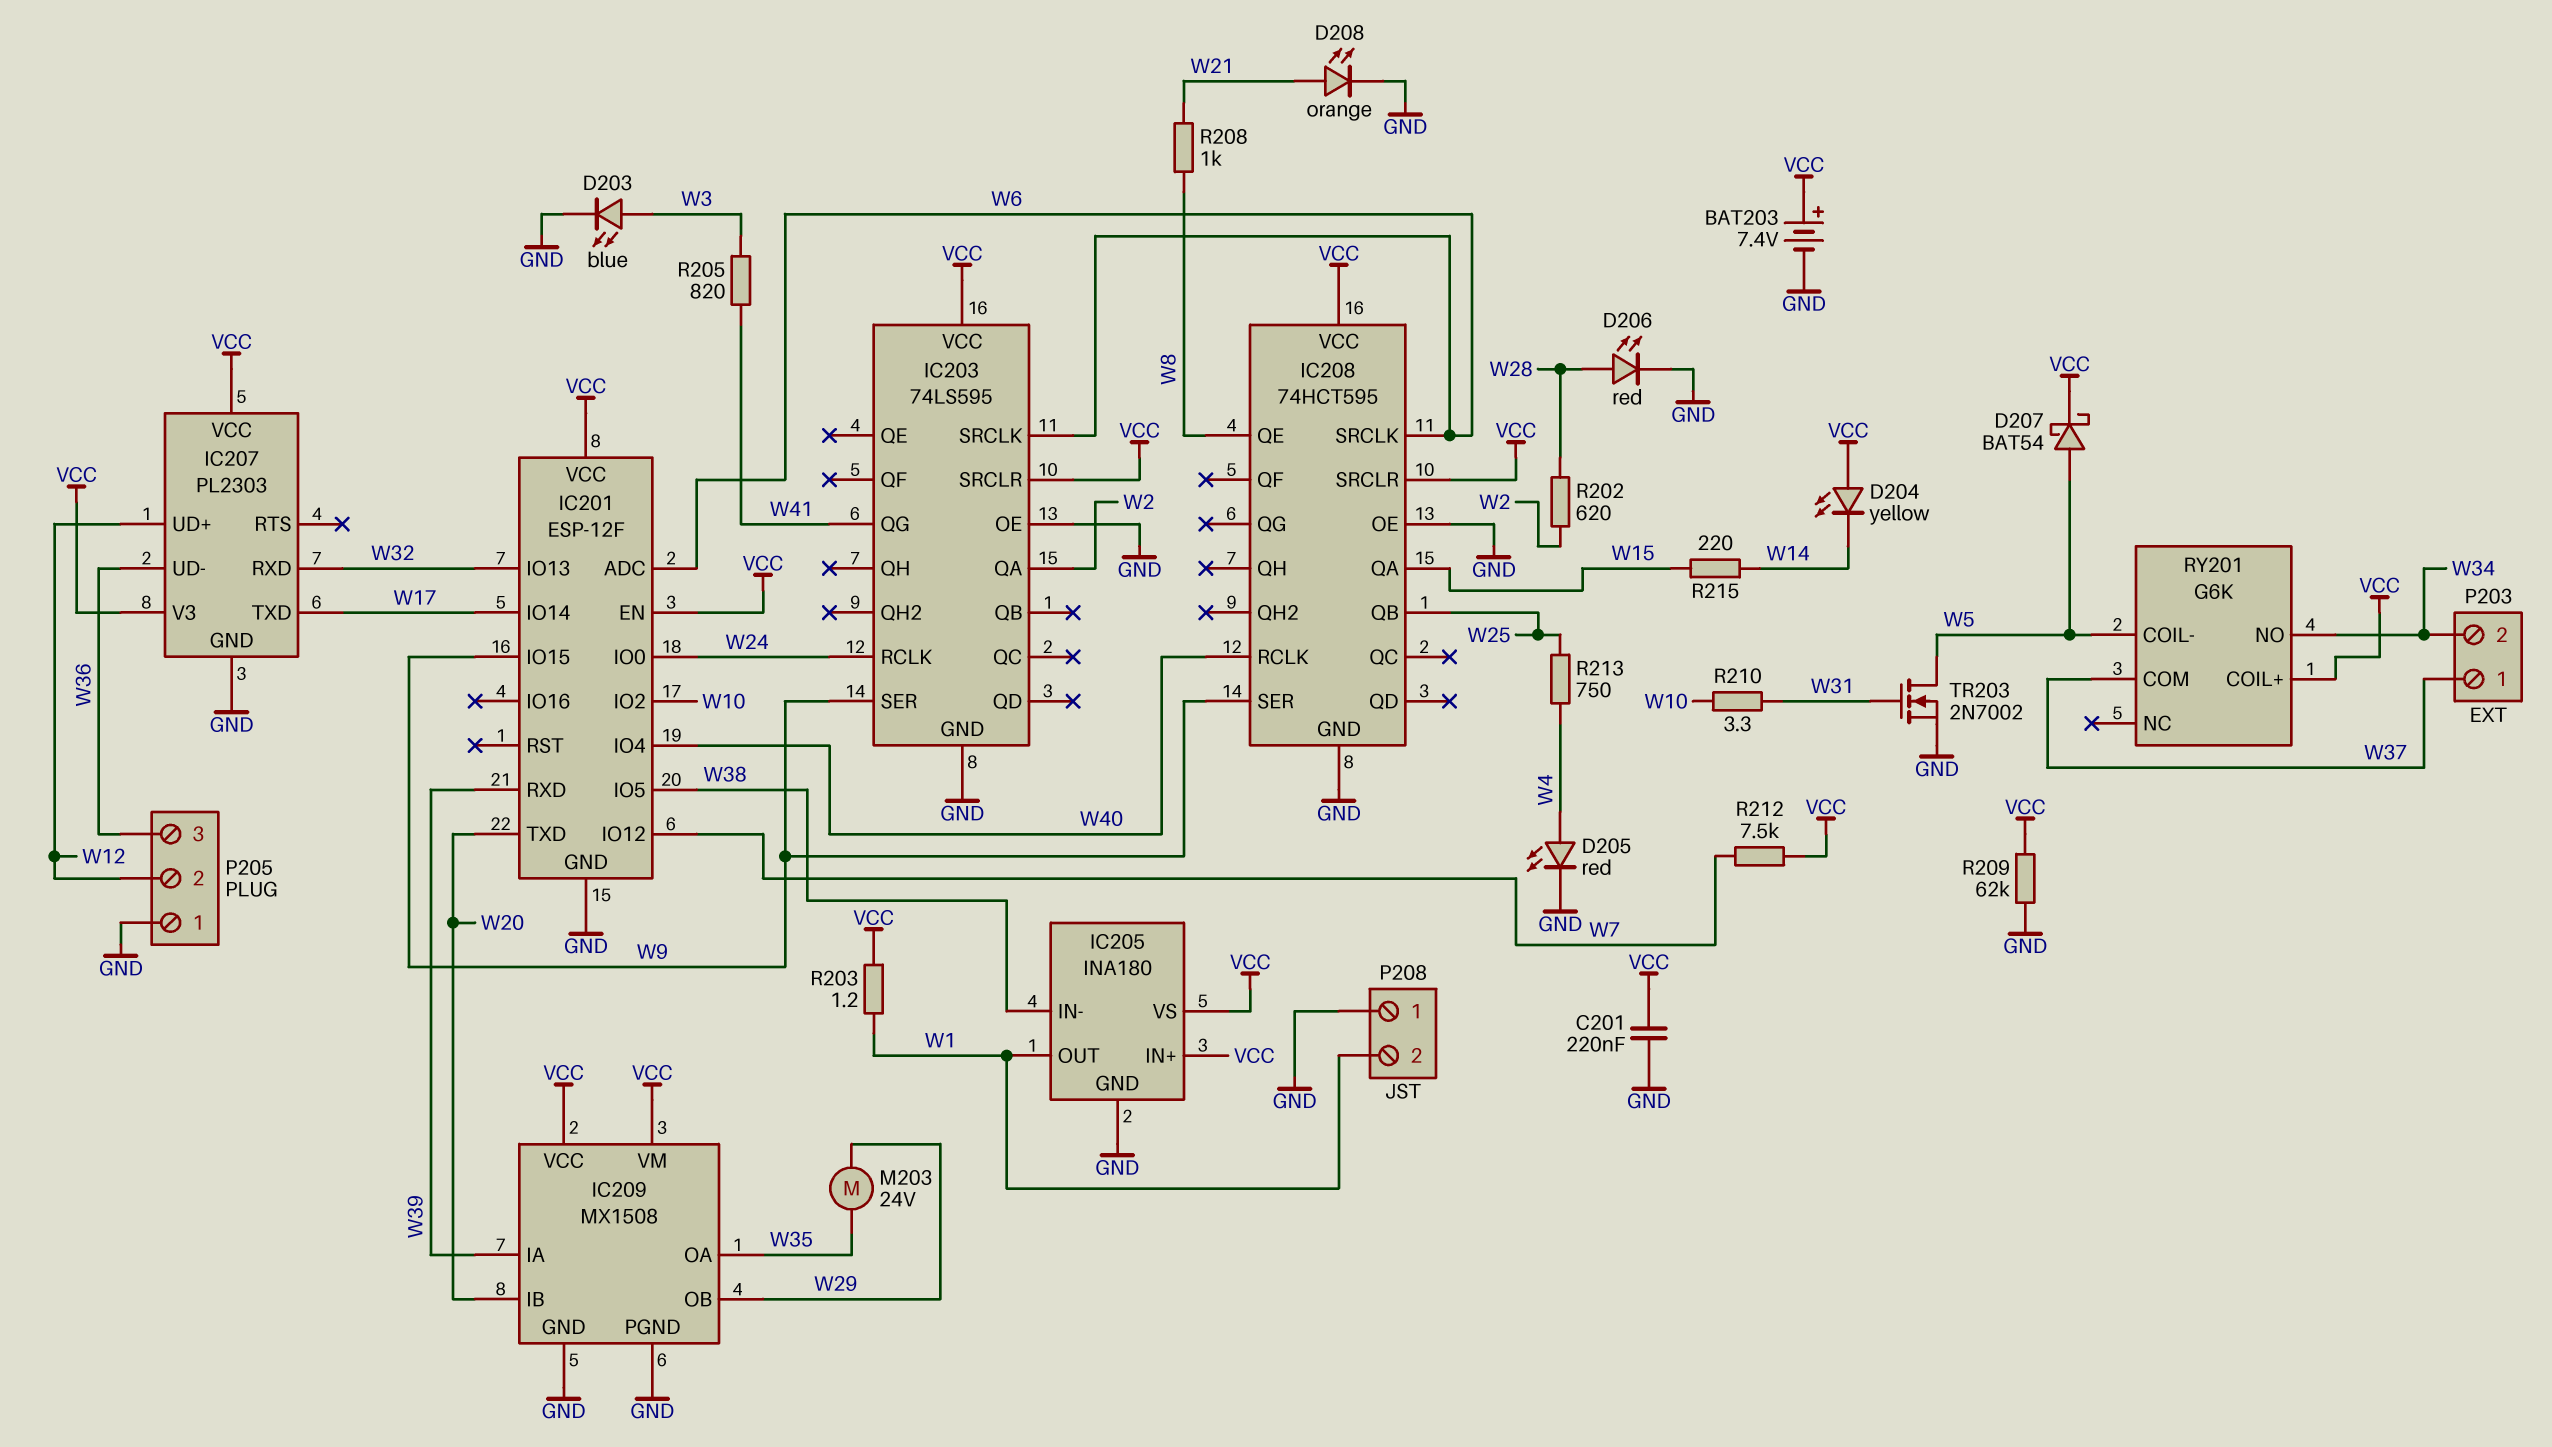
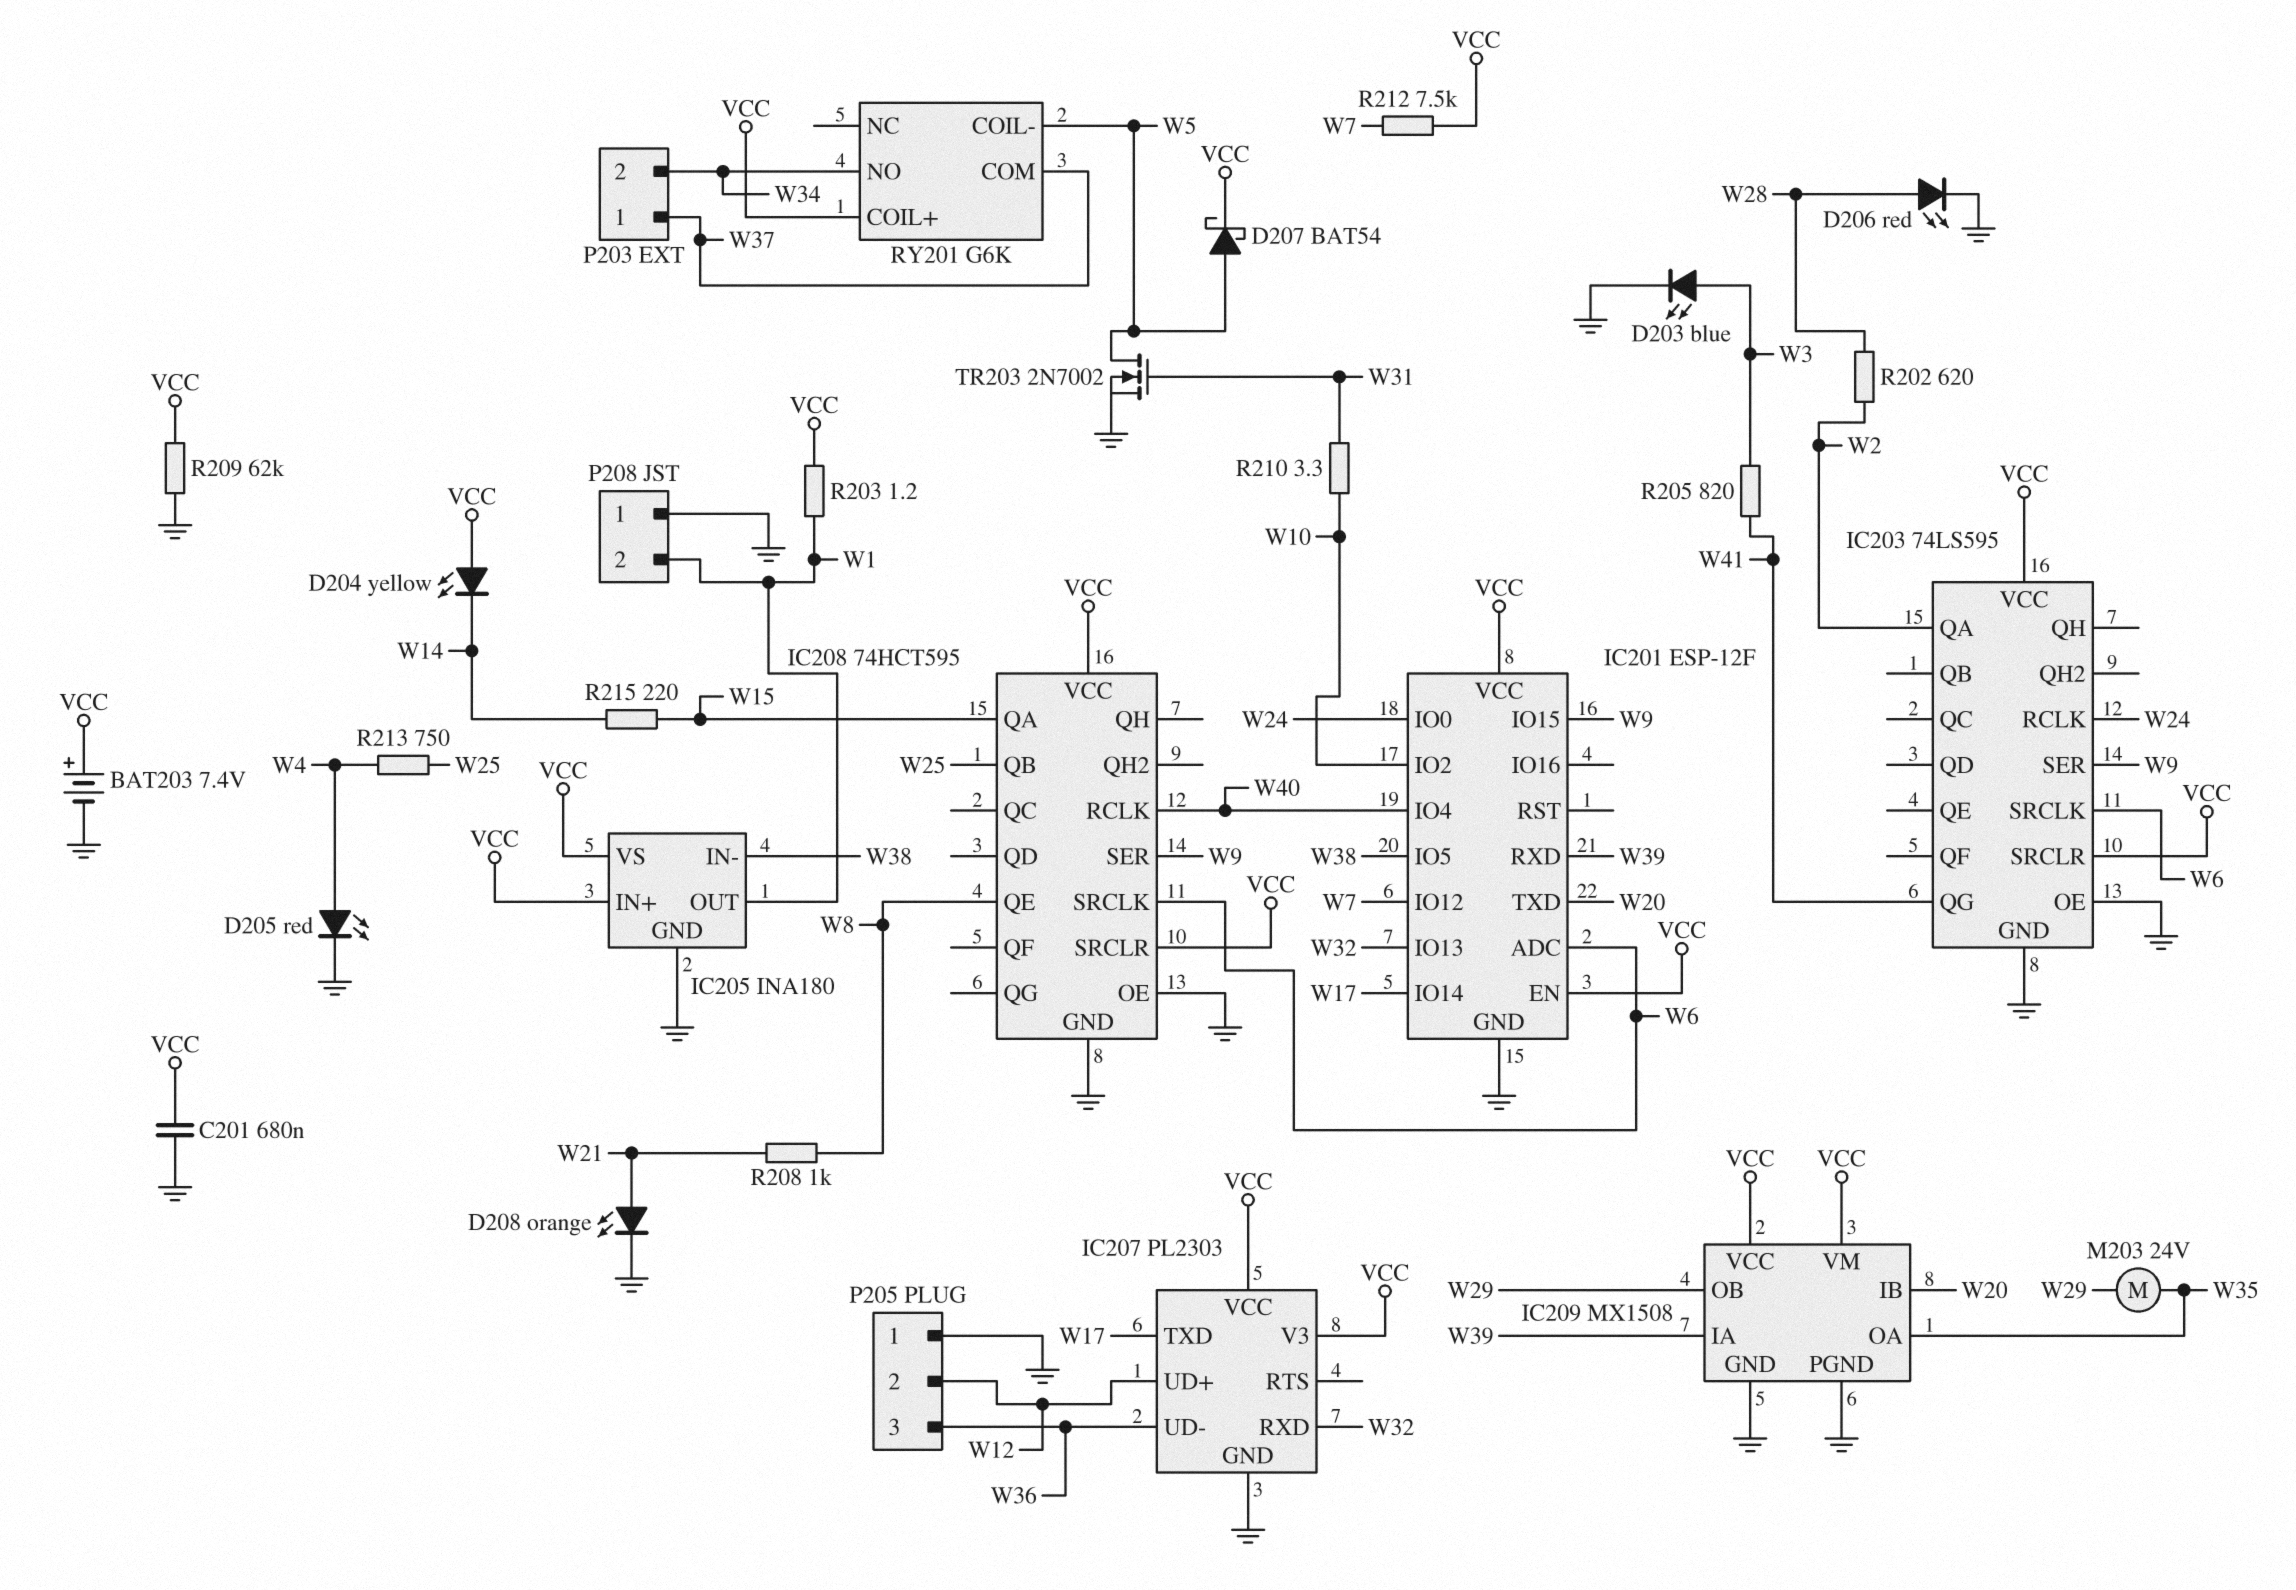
C201: 220nF (GND, VCC) -> 680nF (GND, VCC)

